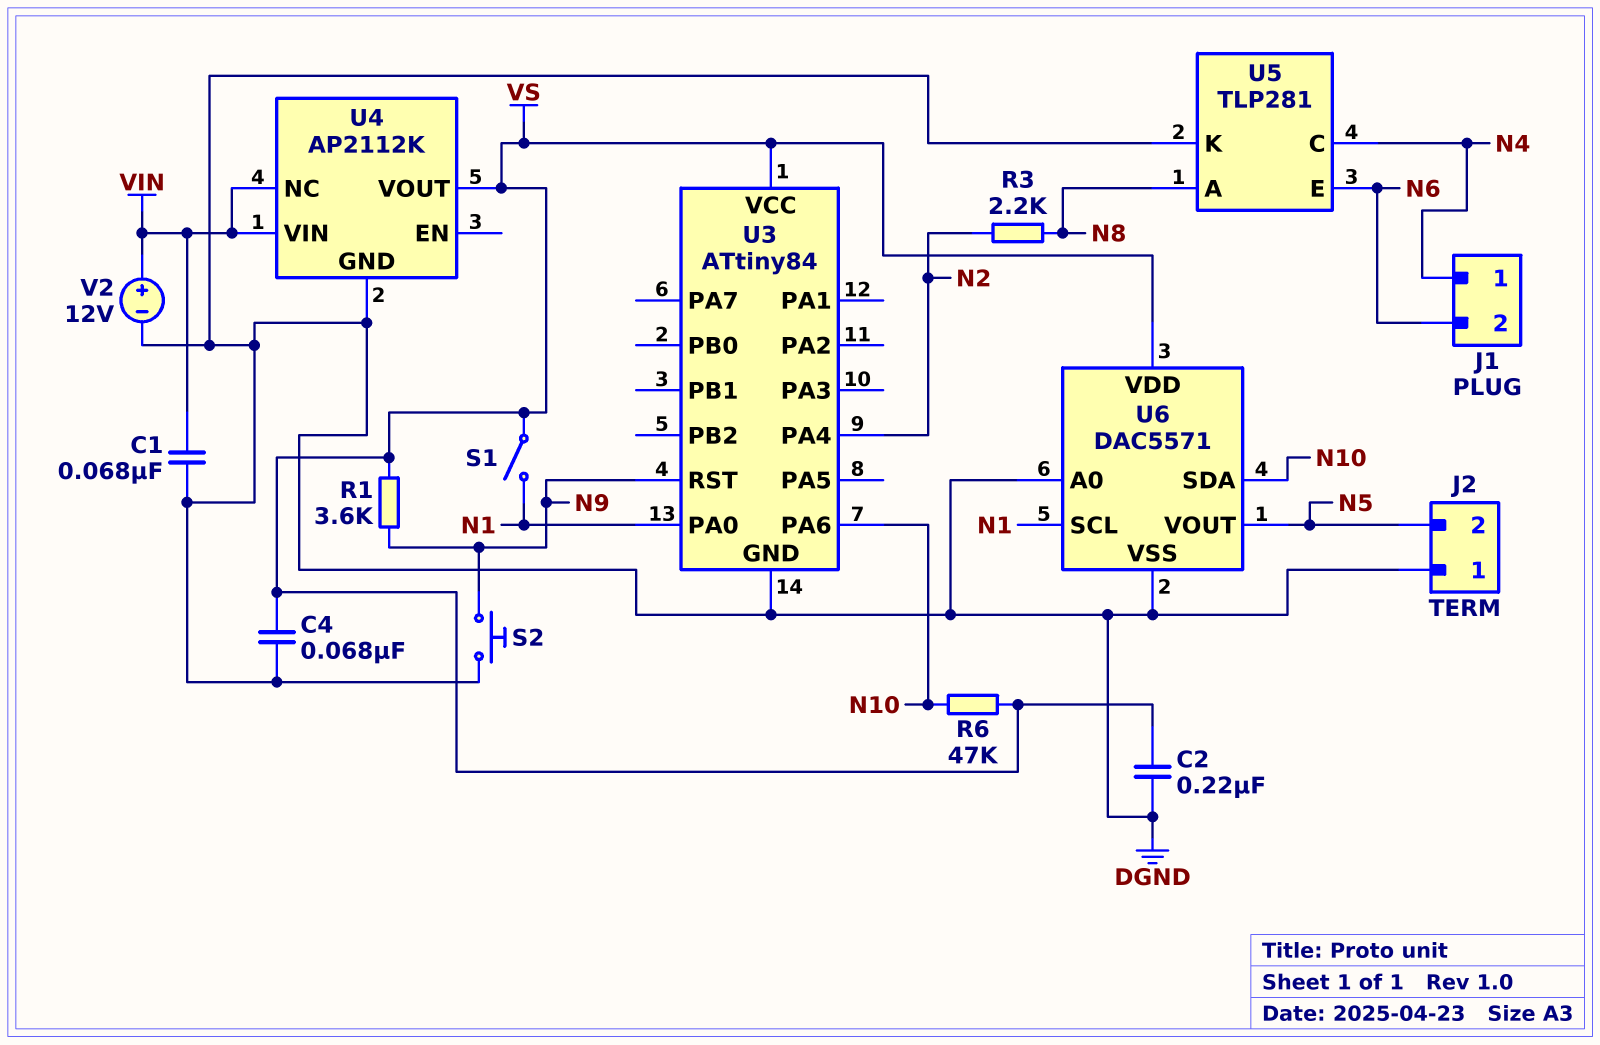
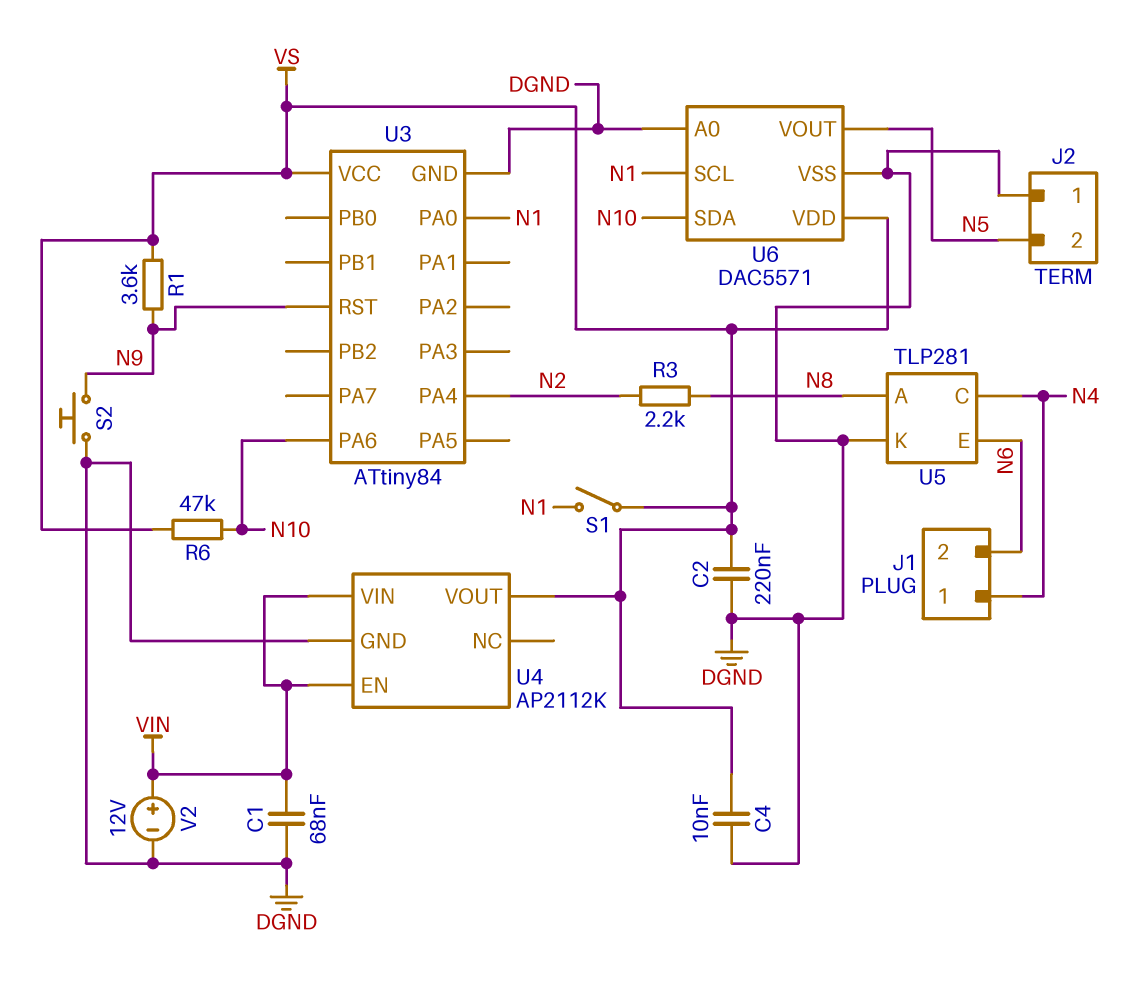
C4: 68nF (DGND, VS) -> 10nF (DGND, VS)
U4 pin EN: none -> VIN
U4 pin NC: VIN -> none

